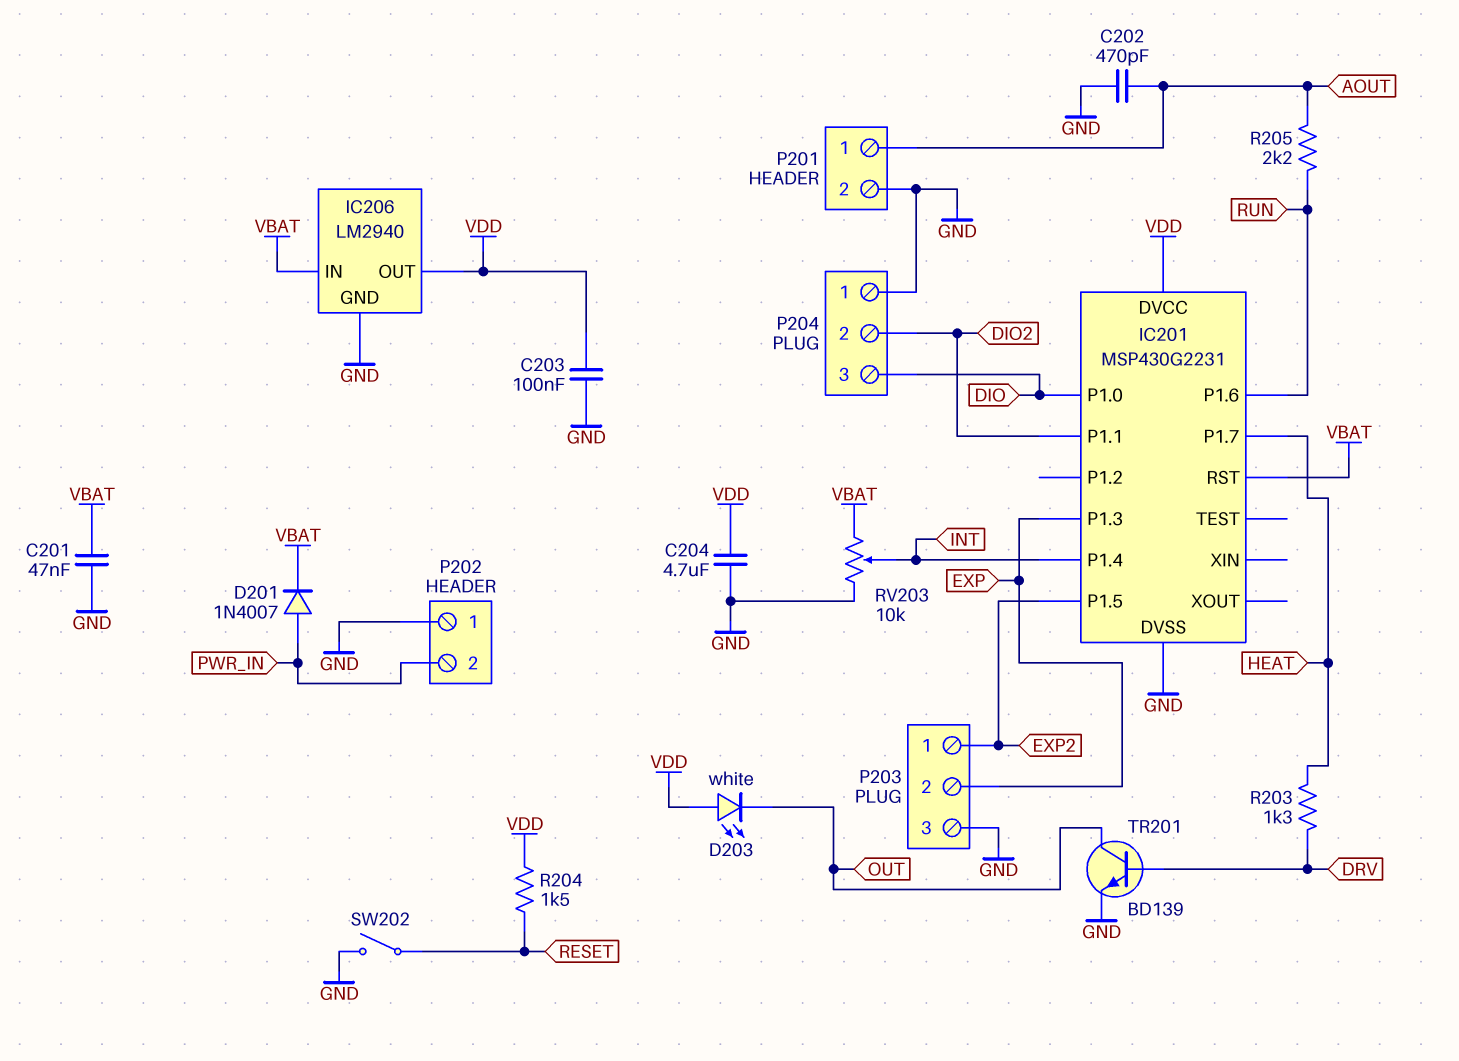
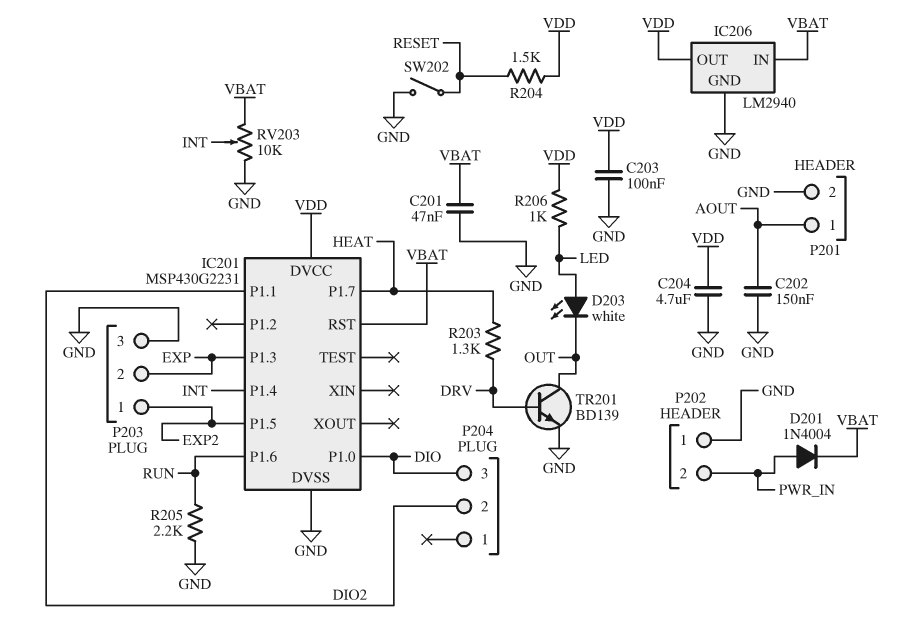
C202: 470pF (AOUT, GND) -> 150nF (AOUT, GND)
D201: diode 1N4007 (A PWR_IN, K VBAT) -> diode 1N4004 (A PWR_IN, K VBAT)
D203: LED white (A VDD, K OUT) -> LED white (A LED, K OUT)
P204 pin 1: GND -> none
R205: 2.2k (AOUT, RUN) -> 2.2k (GND, RUN)
R206: none -> 1k (LED, VDD)

